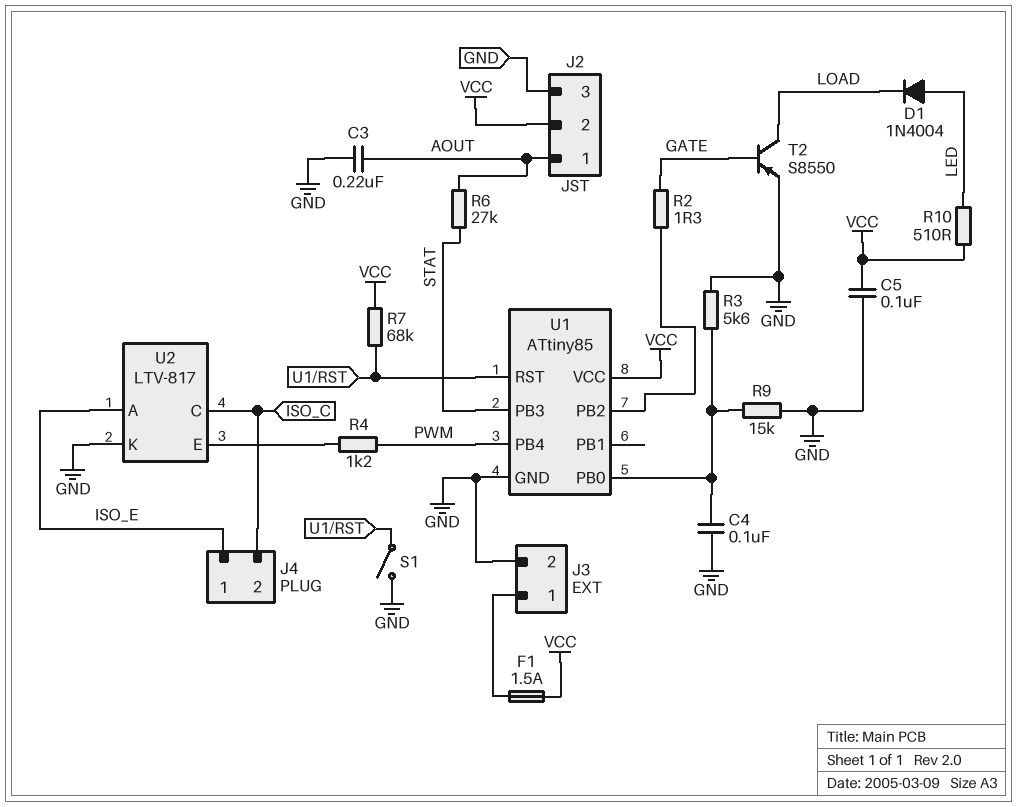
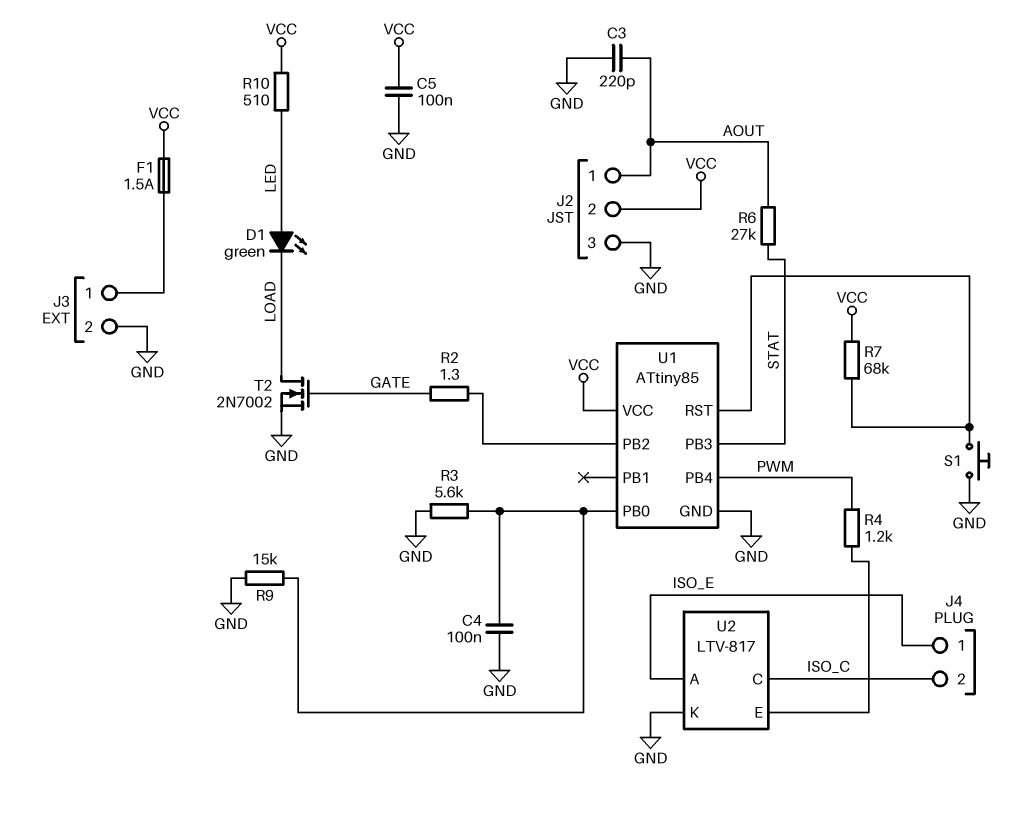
C3: 220nF (AOUT, GND) -> 220pF (AOUT, GND)
D1: diode 1N4004 (A LED, K LOAD) -> LED green (A LED, K LOAD)
S1: switch (GND, U1/RST) -> button (GND, U1/RST)
T2: PNP S8550 (B GATE, C LOAD, E GND) -> NMOS 2N7002 (G GATE, D LOAD, S GND)

